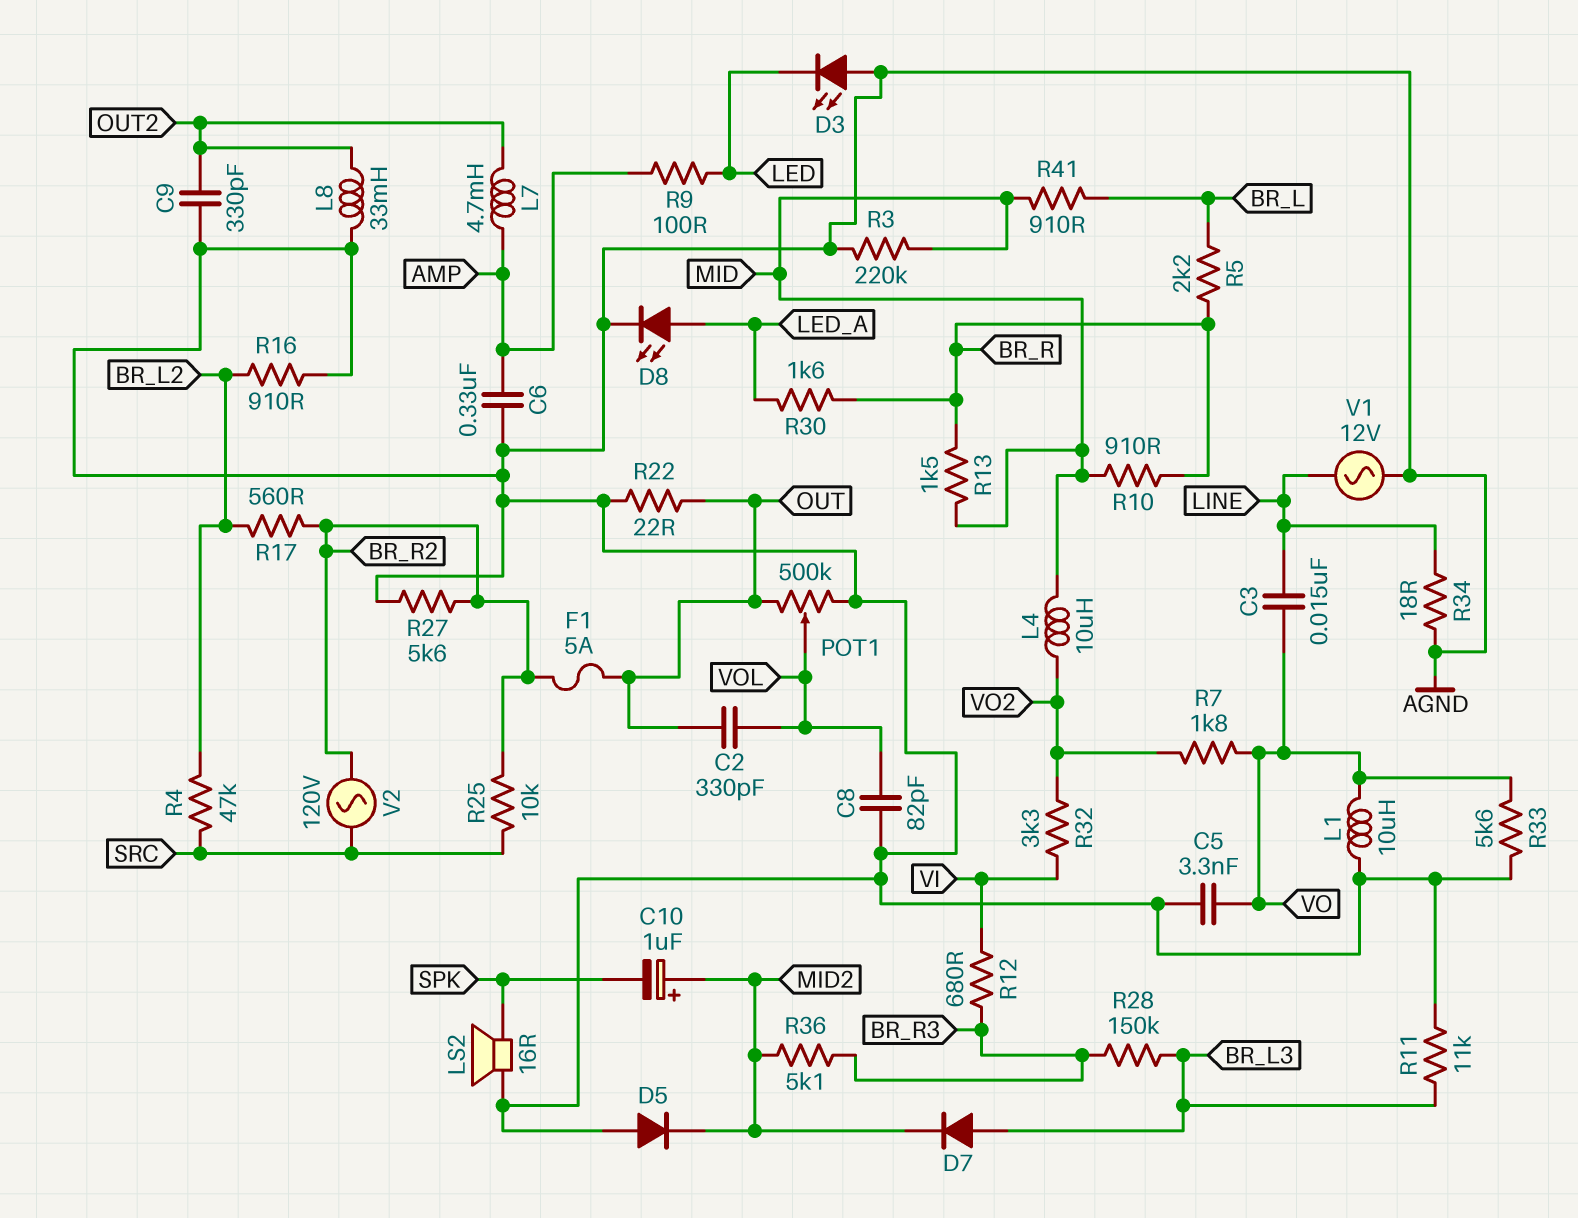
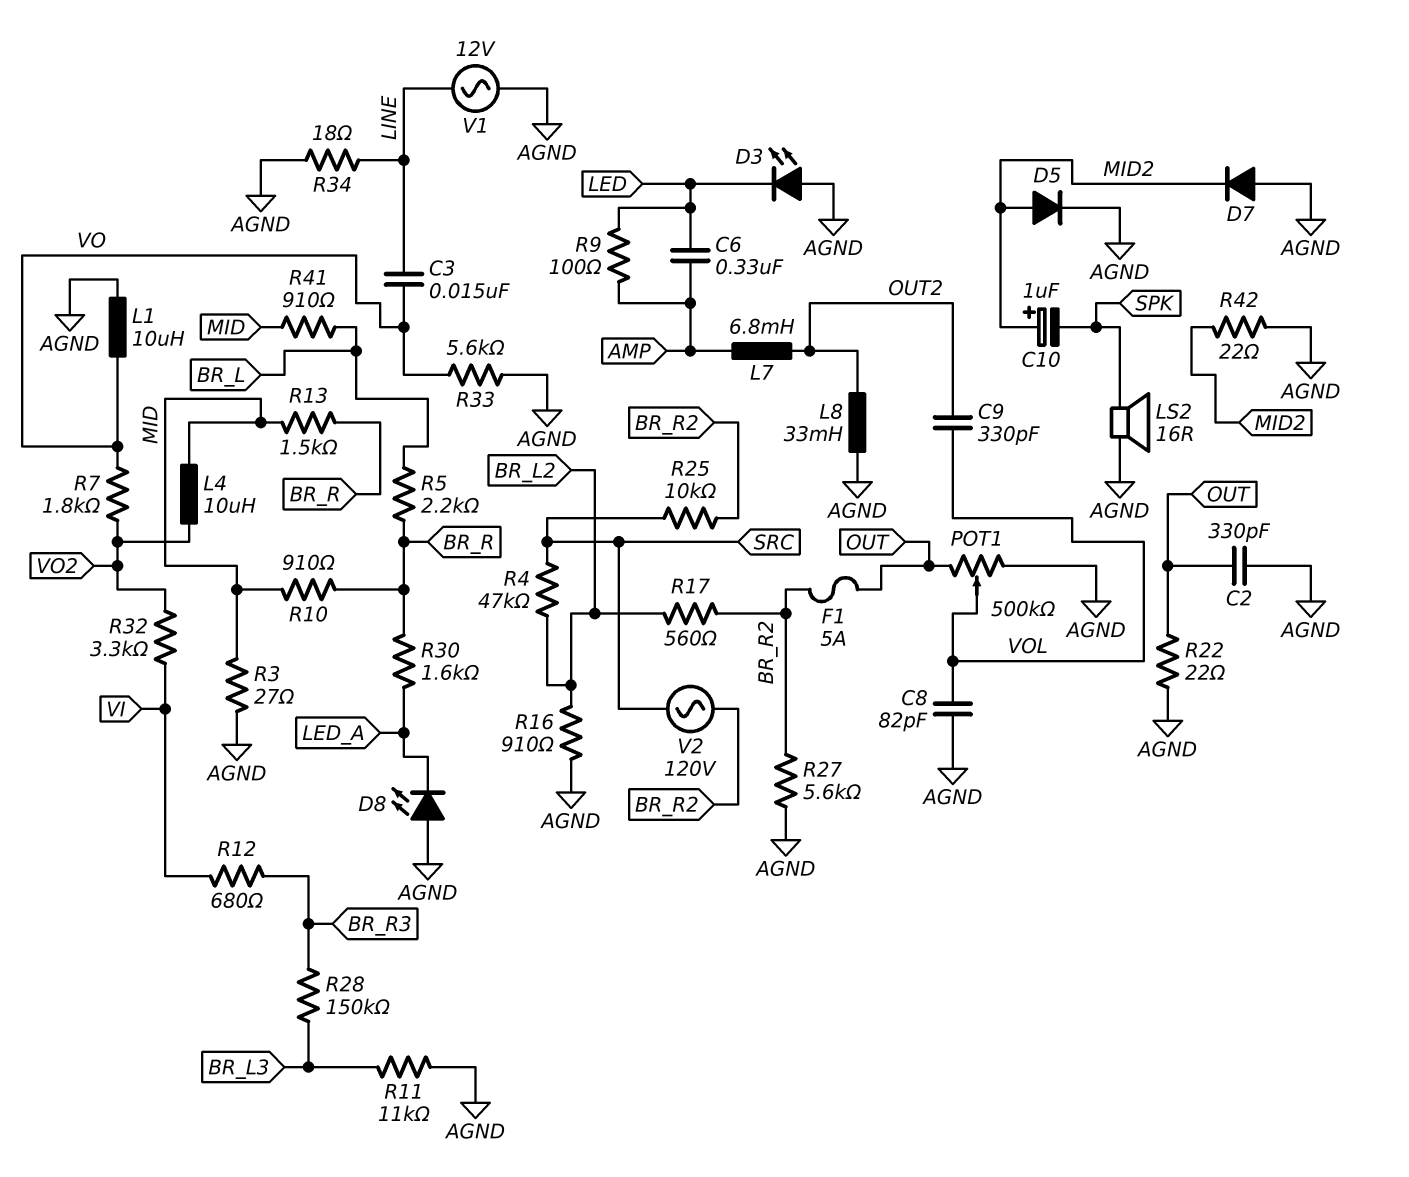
C2: 330pF (OUT, VOL) -> 330pF (AGND, OUT)
C5: 3.3nF (AGND, VO) -> none
C6: 330nF (AGND, AMP) -> 330nF (AMP, LED)
C9: 330pF (AGND, OUT2) -> 330pF (OUT2, VOL)
D5: diode (A AGND, K MID2) -> diode (A MID2, K AGND)
D7: diode (A BR_L3, K MID2) -> diode (A AGND, K MID2)
D8: LED (A LED_A, K AGND) -> LED (A AGND, K LED_A)
L7: 4.7mH (AMP, OUT2) -> 6.8mH (AMP, OUT2)
R3: 220k (AGND, MID) -> 27 (AGND, MID)
R36: 5.1k (BR_R3, MID2) -> none
R42: none -> 22 (AGND, MID2)

